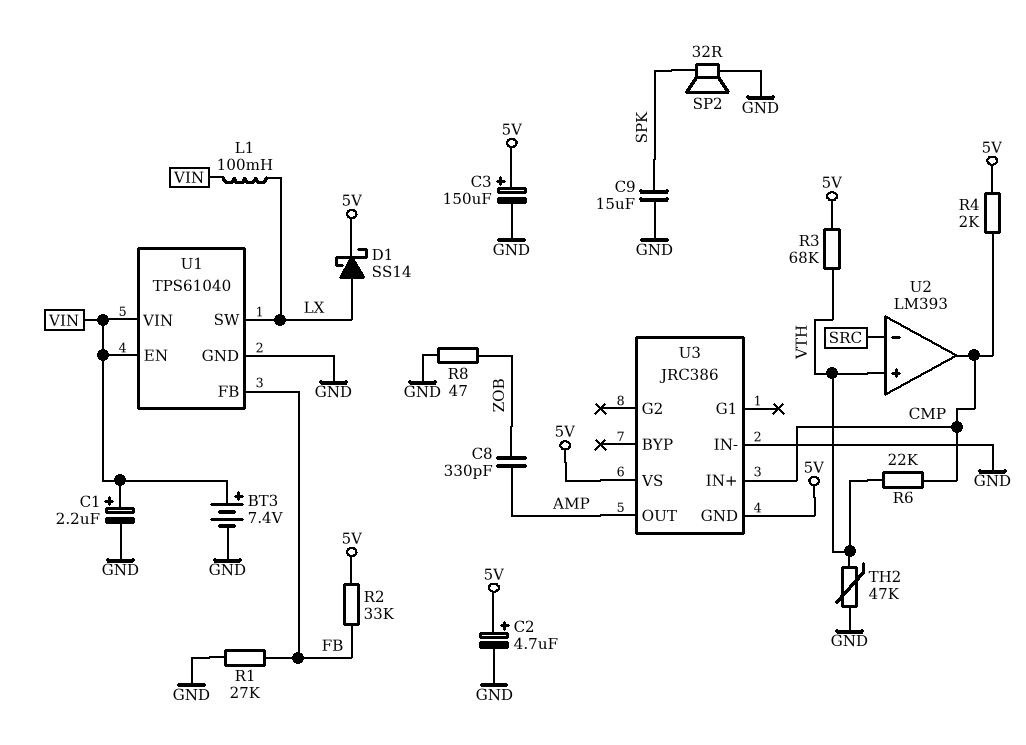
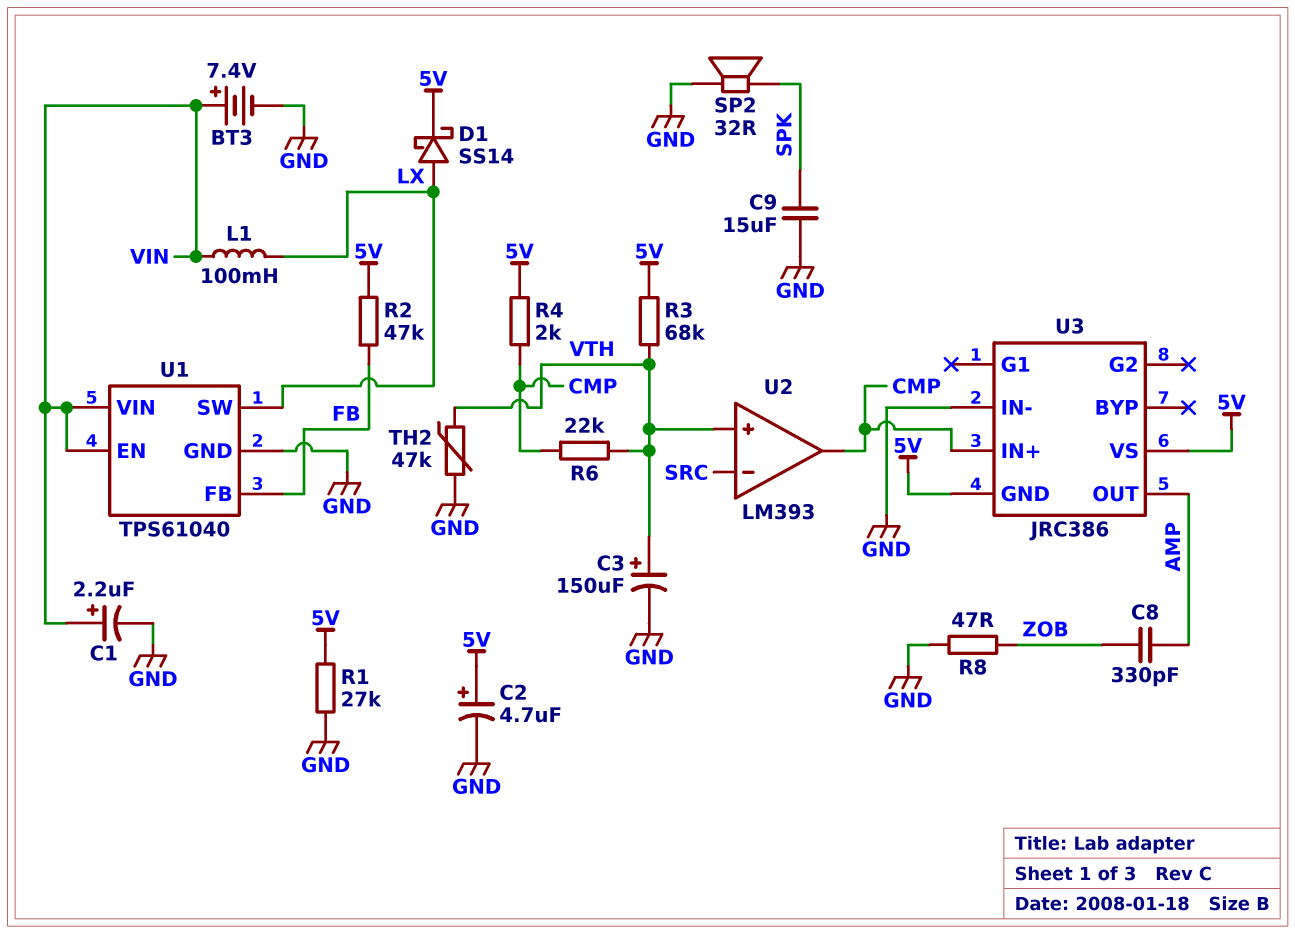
C3: 150uF (plus 5V, minus GND) -> 150uF (plus VTH, minus GND)
R1: 27k (FB, GND) -> 27k (5V, GND)
R2: 33k (5V, FB) -> 47k (5V, FB)

